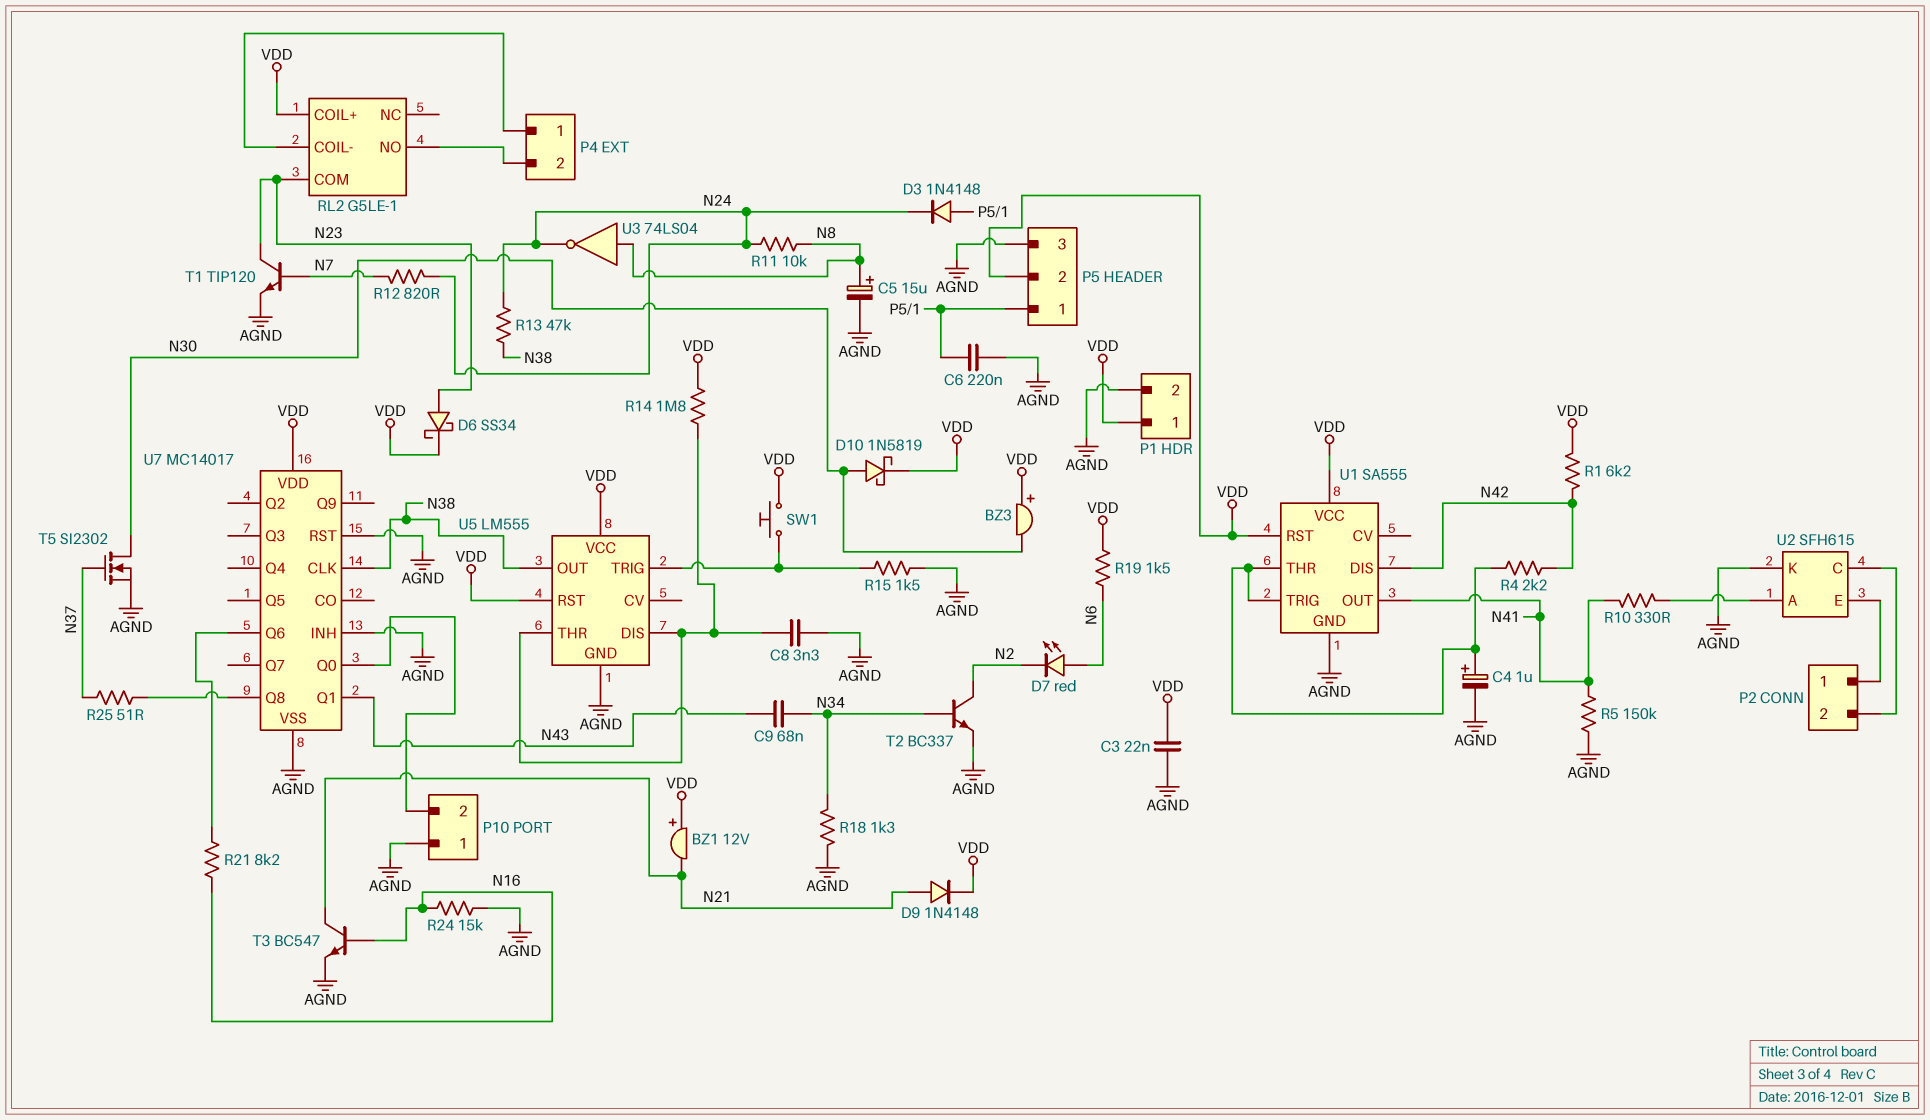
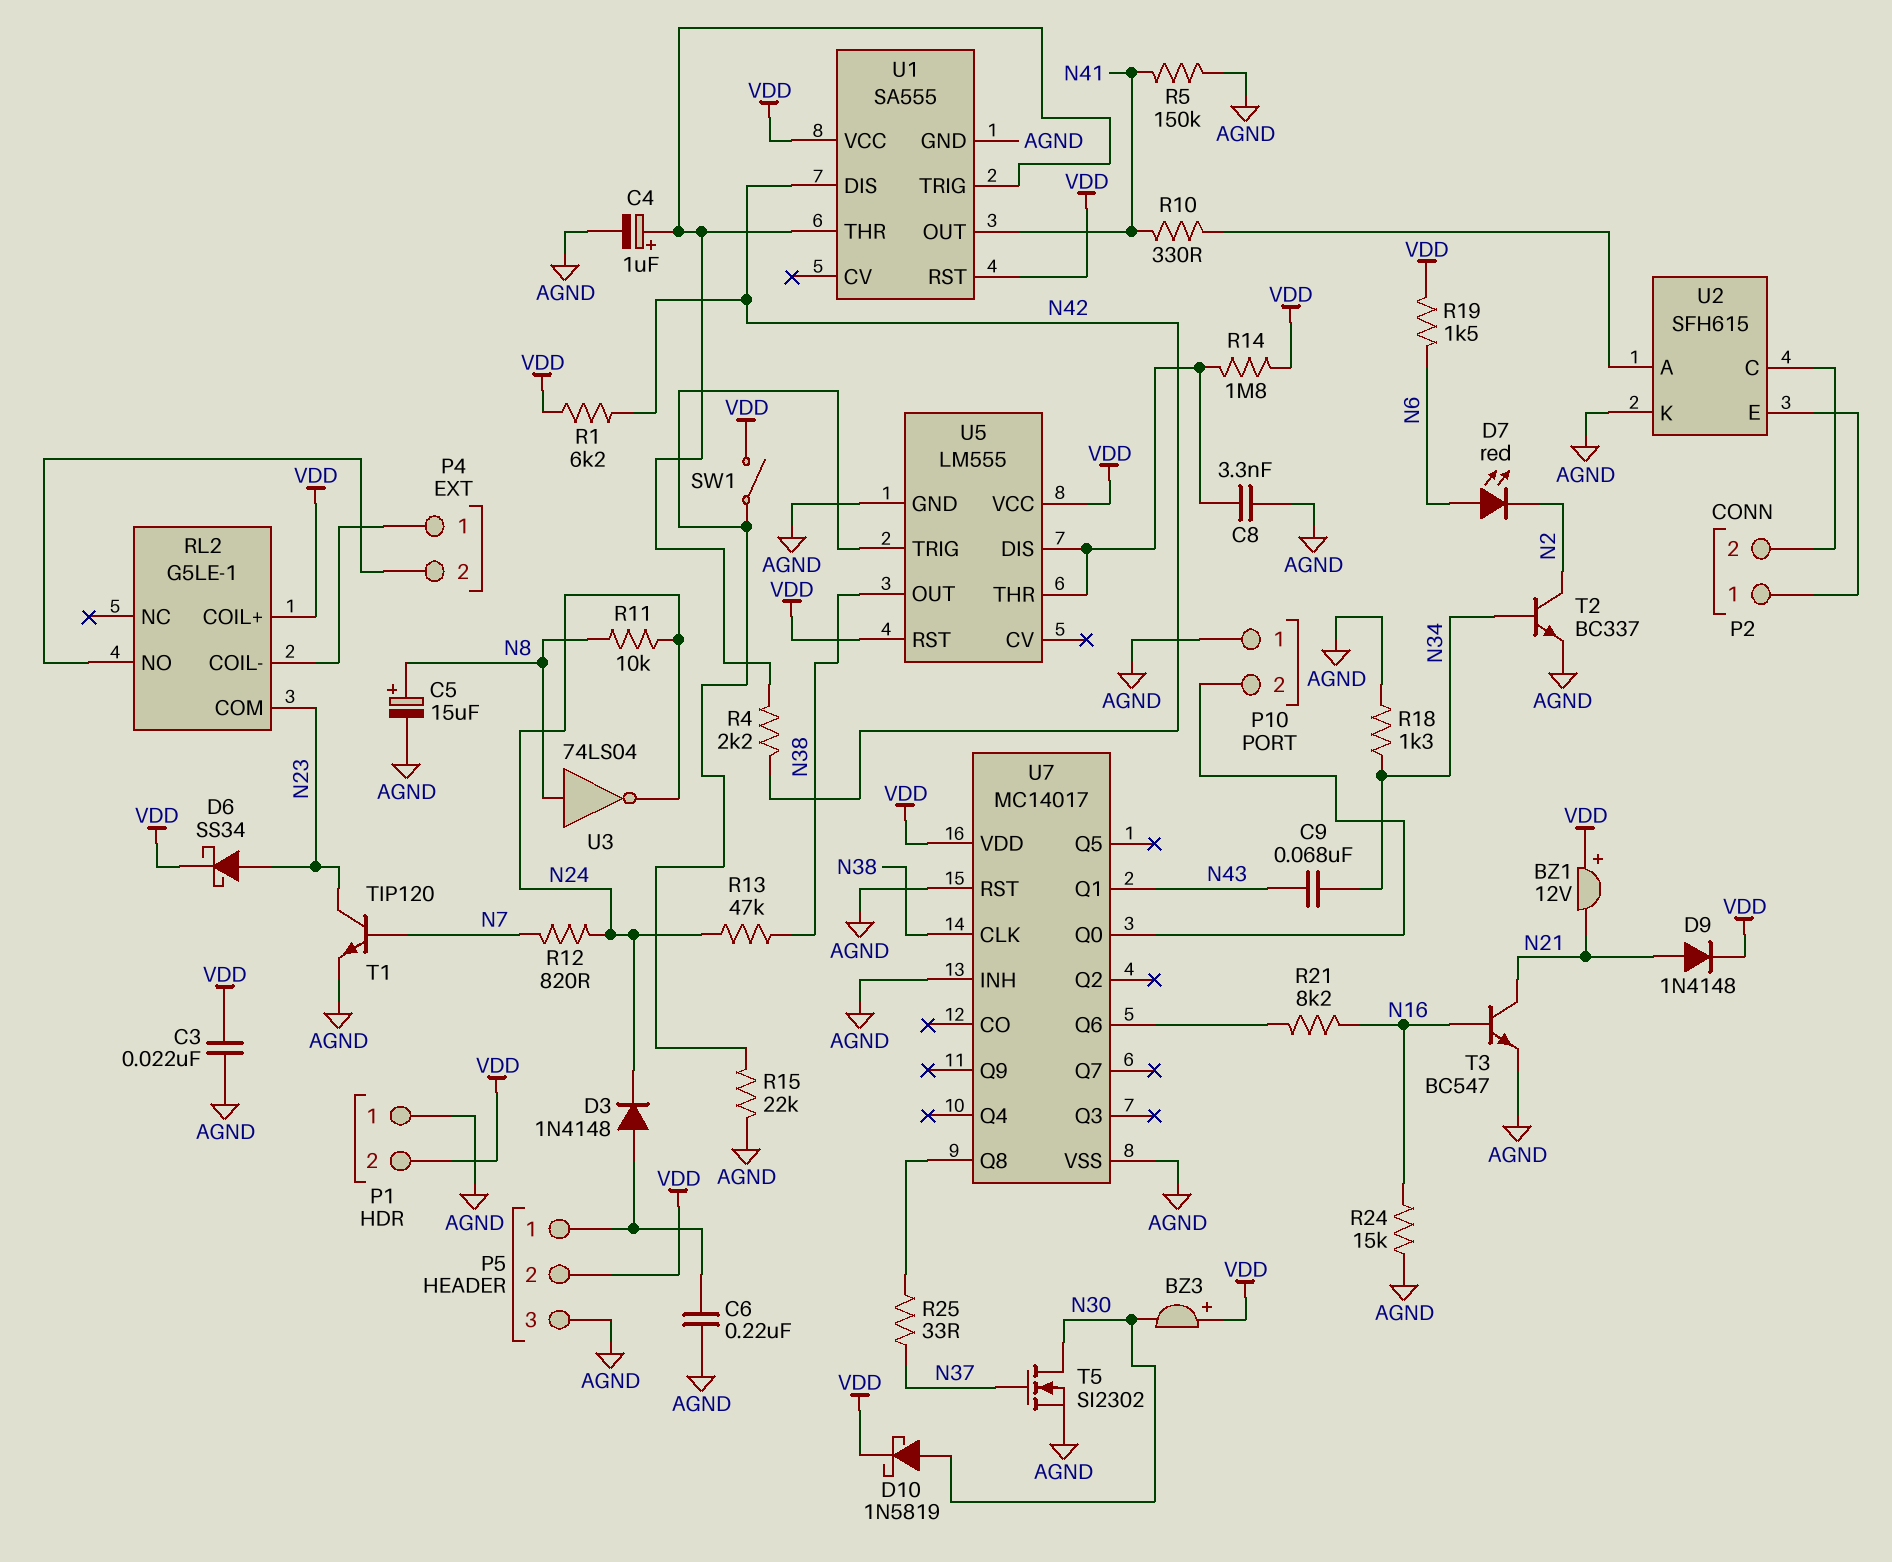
P1 pin 1: VDD -> AGND
P1 pin 2: AGND -> VDD
R15: 1.5k (AGND, U5/TRIG) -> 22k (AGND, U5/TRIG)
R25: 51 (N37, U7/Q8) -> 33 (N37, U7/Q8)
SW1: button (U5/TRIG, VDD) -> switch (U5/TRIG, VDD)

